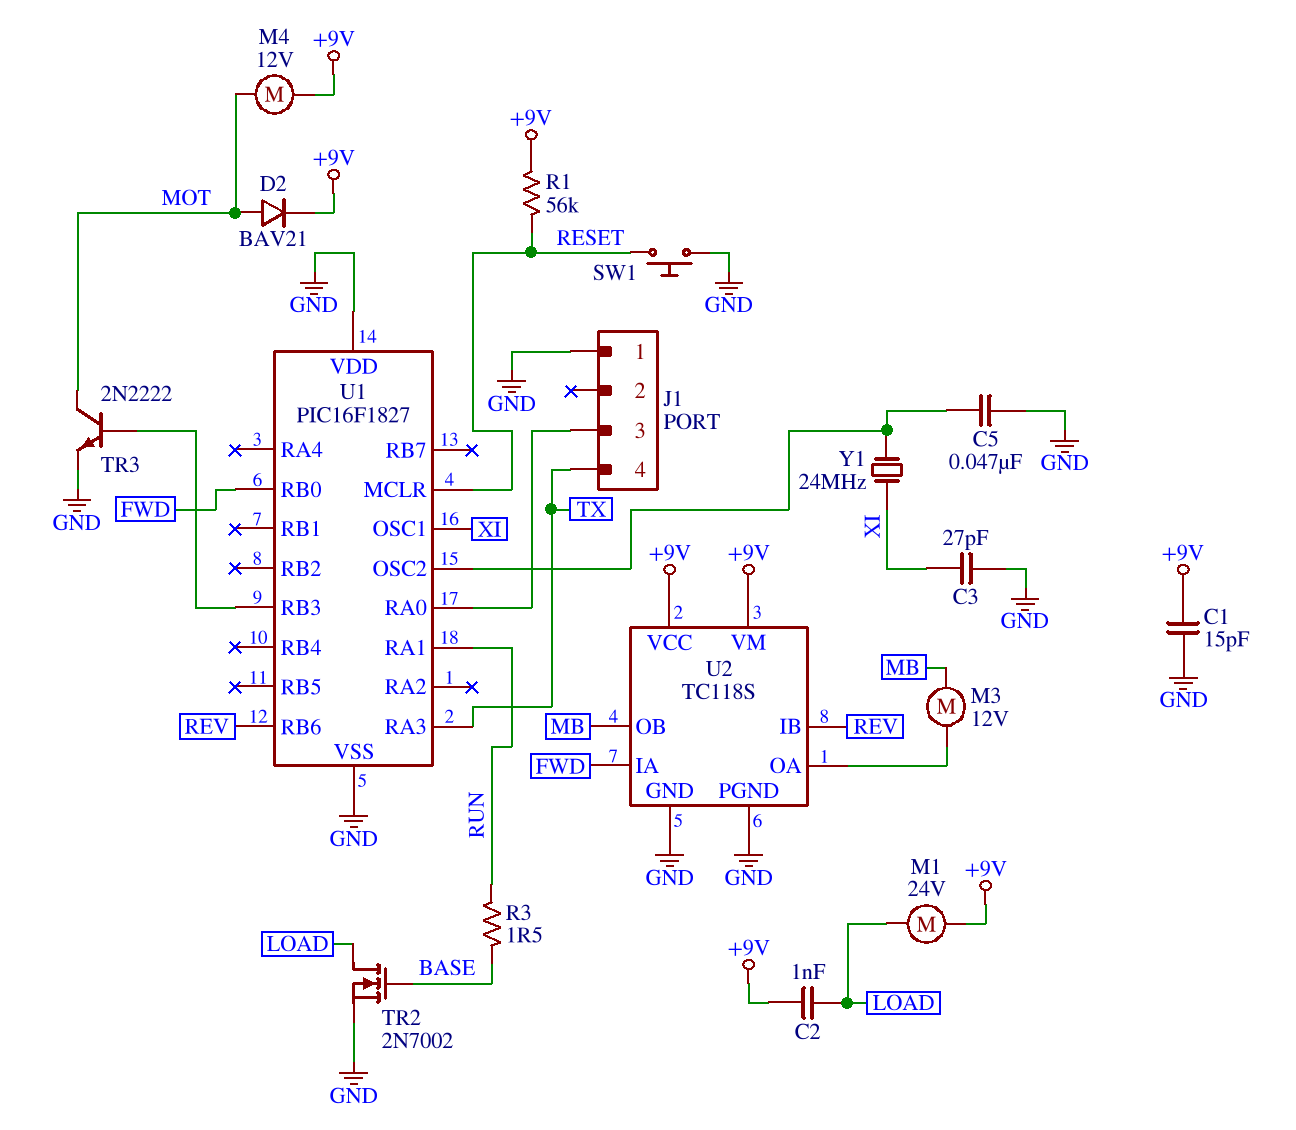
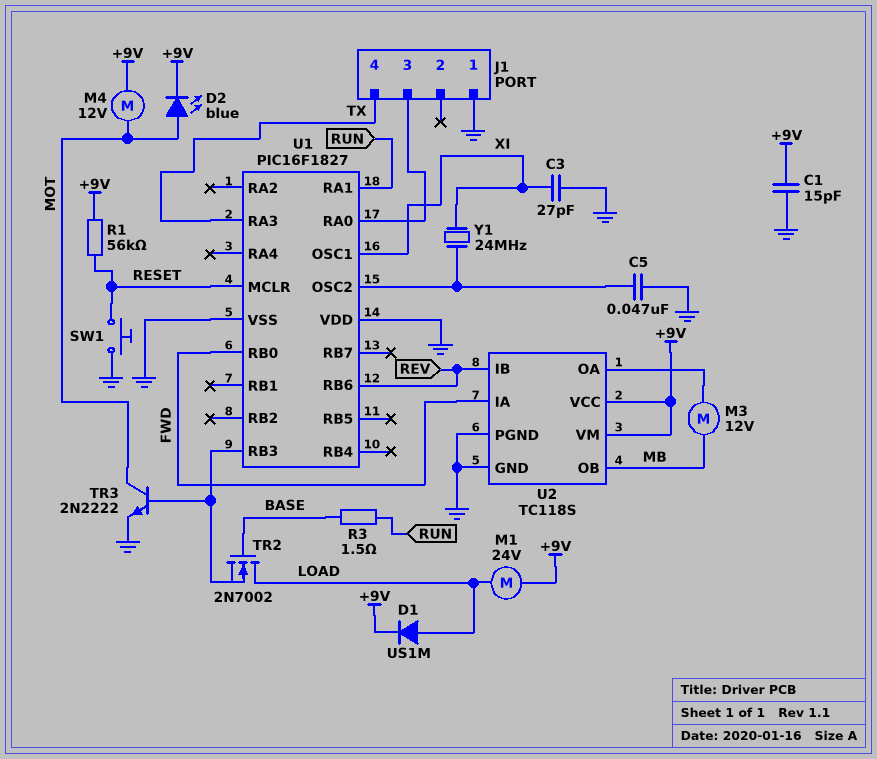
C2: 1nF (+9V, LOAD) -> none
D1: none -> diode US1M (A LOAD, K +9V)
D2: diode BAV21 (A MOT, K +9V) -> LED blue (A MOT, K +9V)
TR2: NMOS 2N7002 (G BASE, D LOAD, S GND) -> NMOS 2N7002 (G BASE, D LOAD, S U1/RB3)

